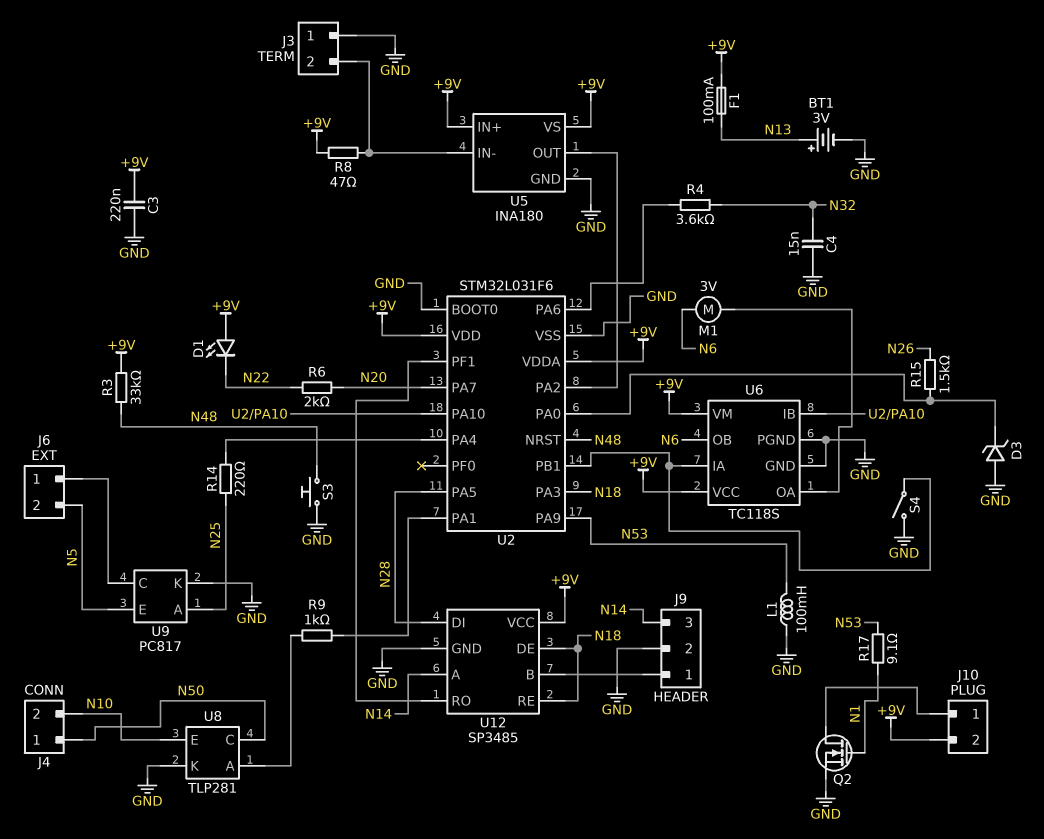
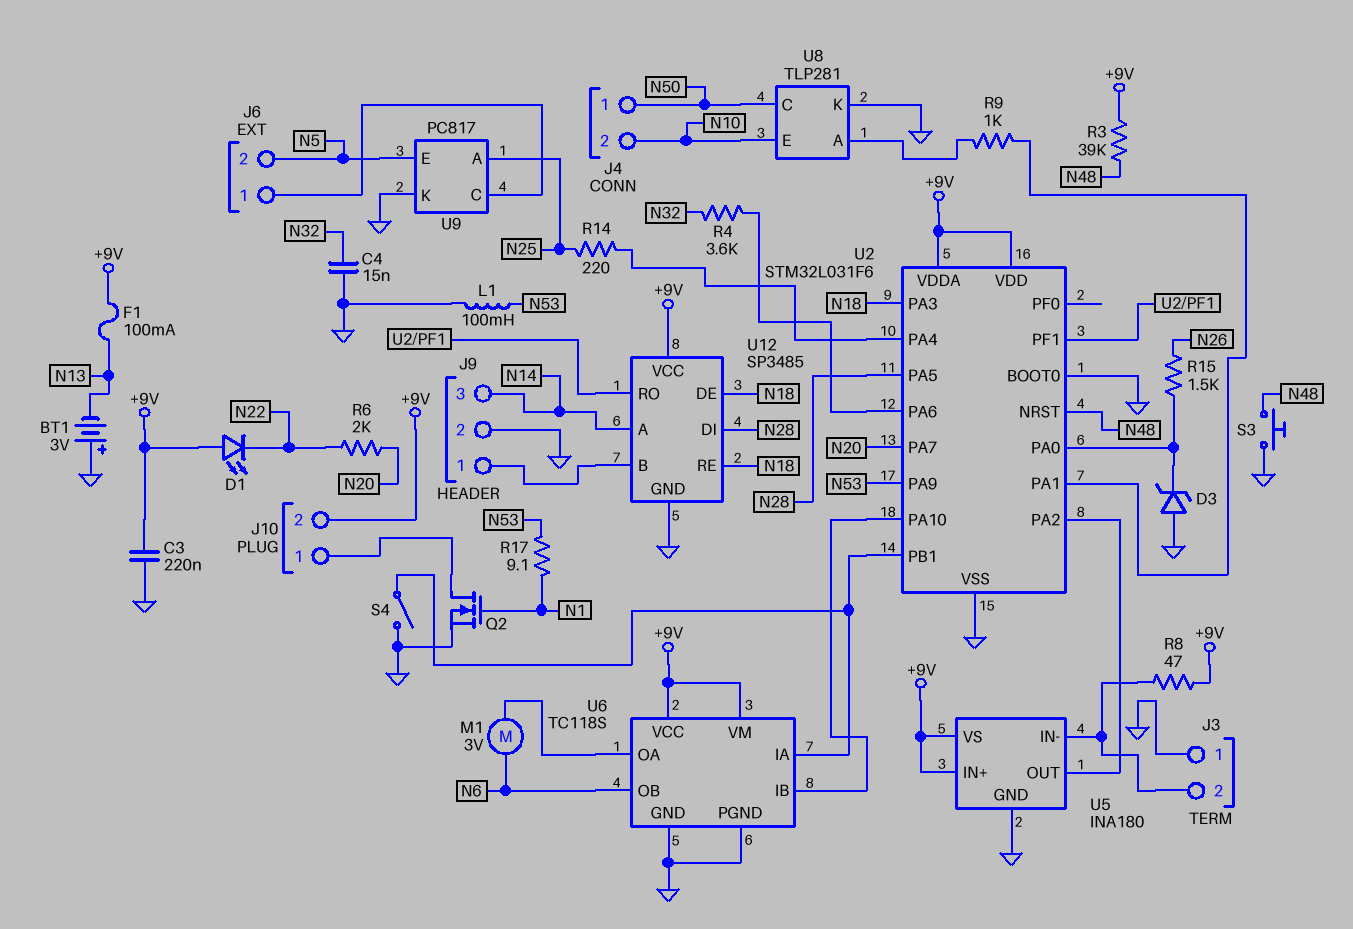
BT1: 3V (plus N13, minus GND) -> 3V (plus GND, minus N13)
R3: 33k (+9V, N48) -> 39k (+9V, N48)

